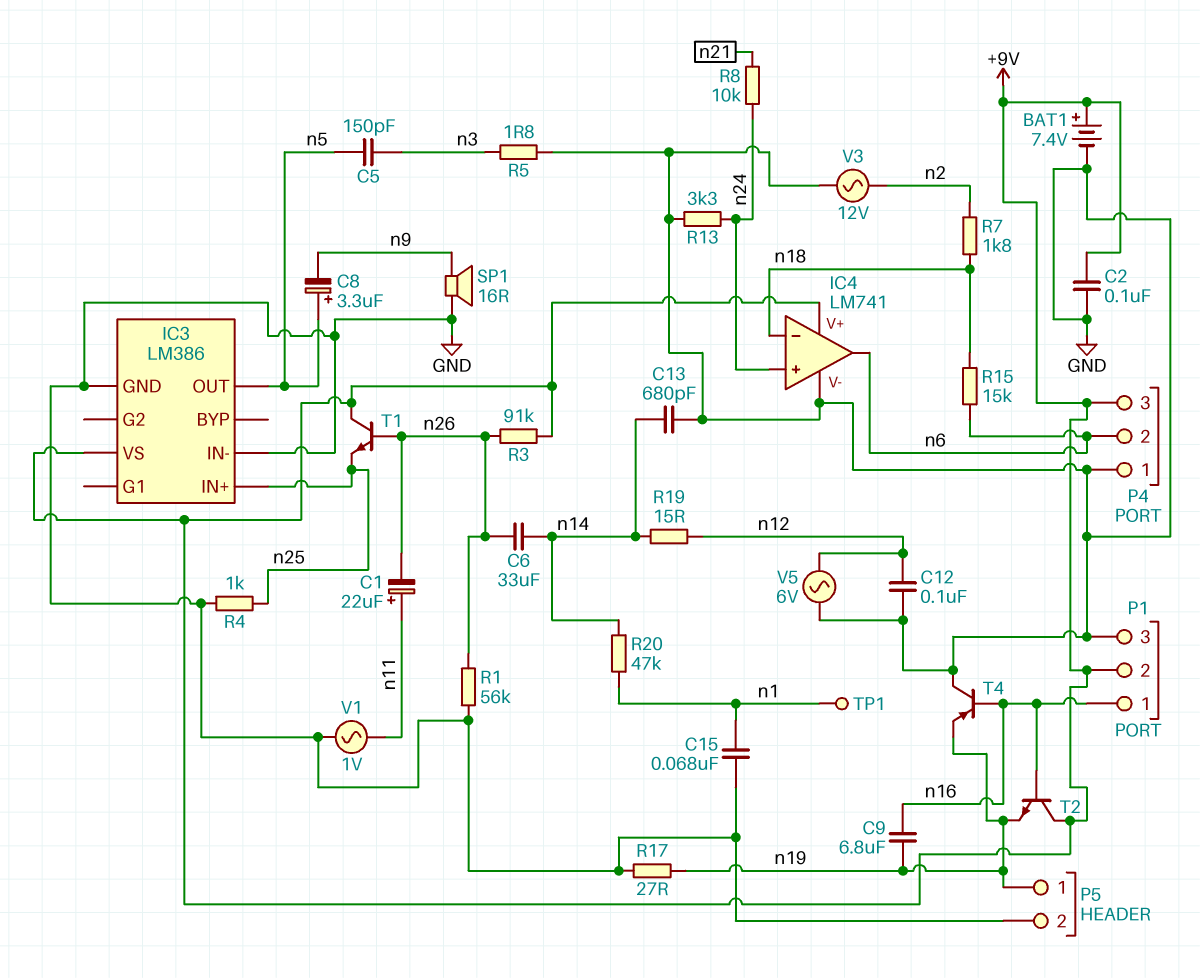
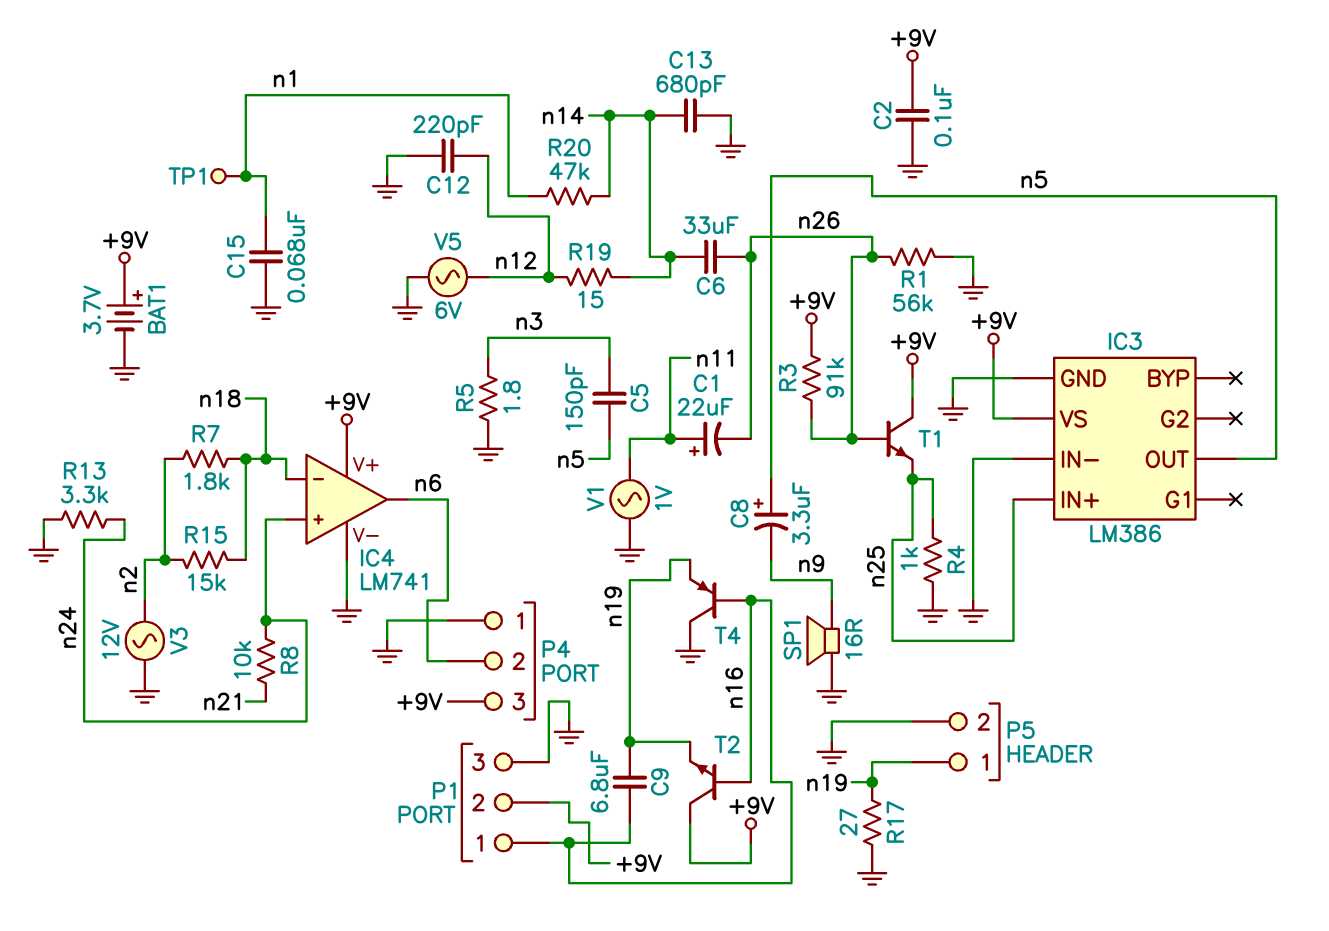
BAT1: 7.4V (plus +9V, minus GND) -> 3.7V (plus +9V, minus GND)
C12: 100nF (GND, n12) -> 220pF (GND, n12)
R15: 15k (n6, n18) -> 15k (n2, n18)

